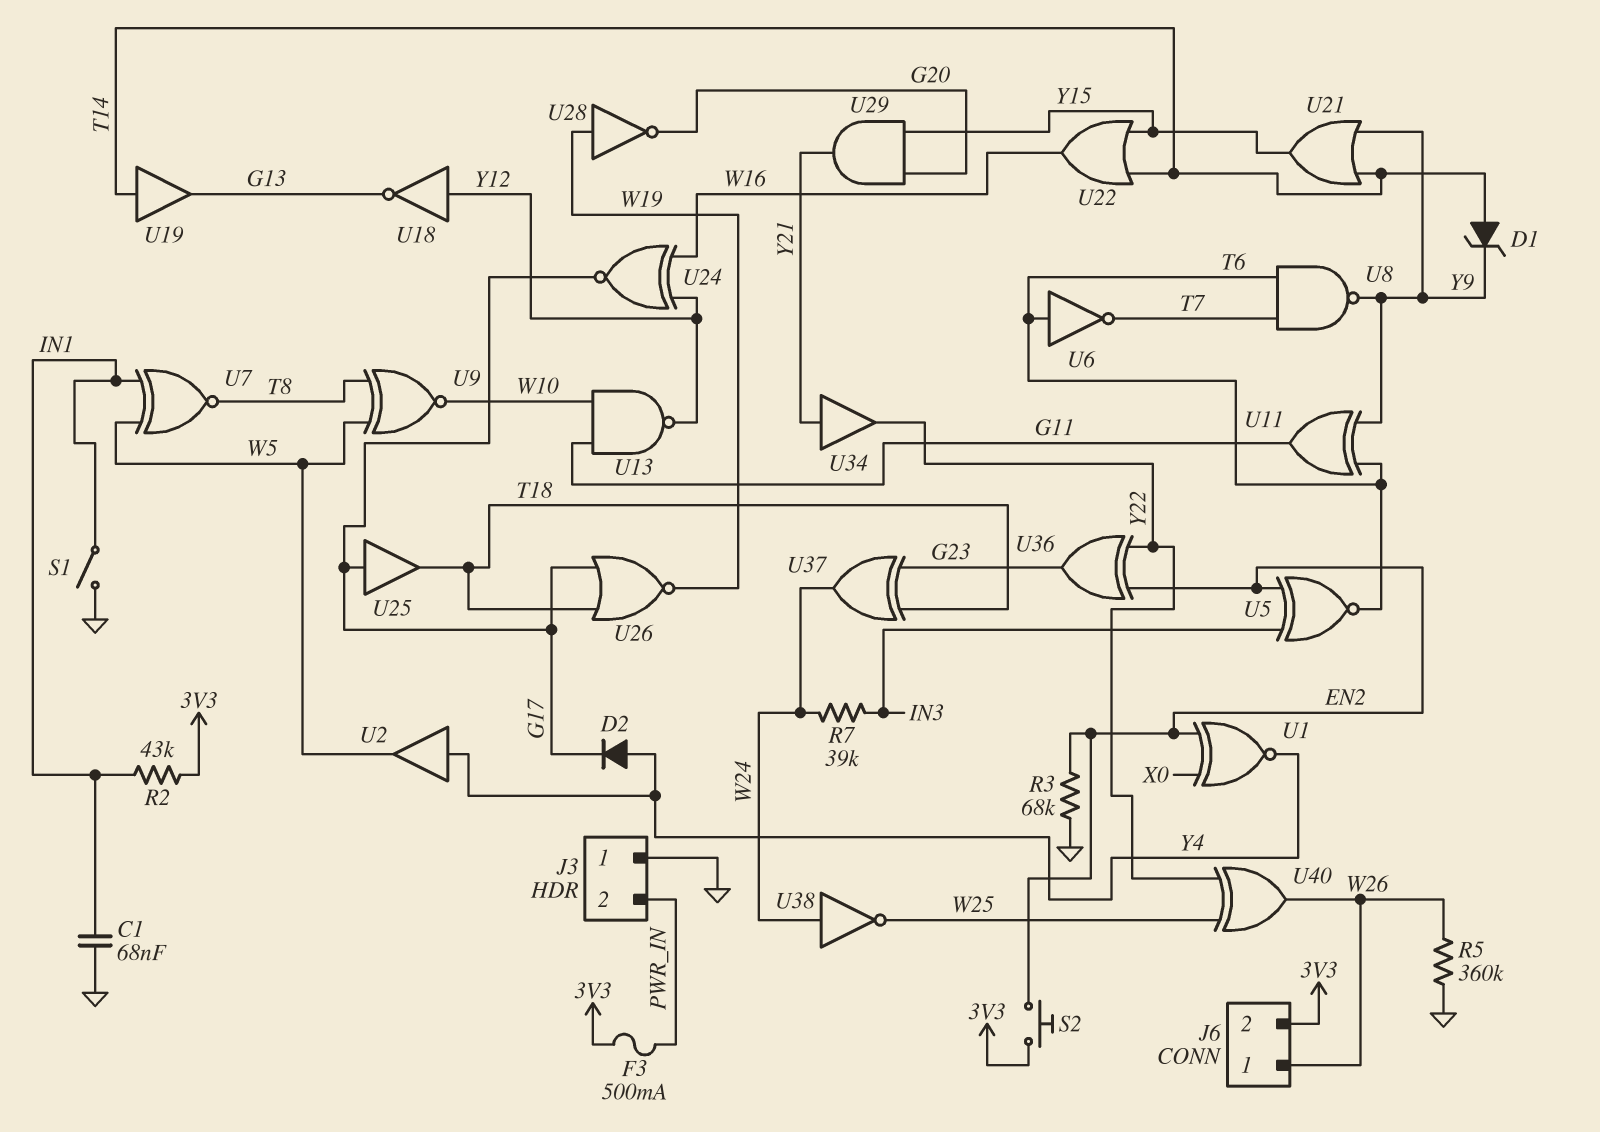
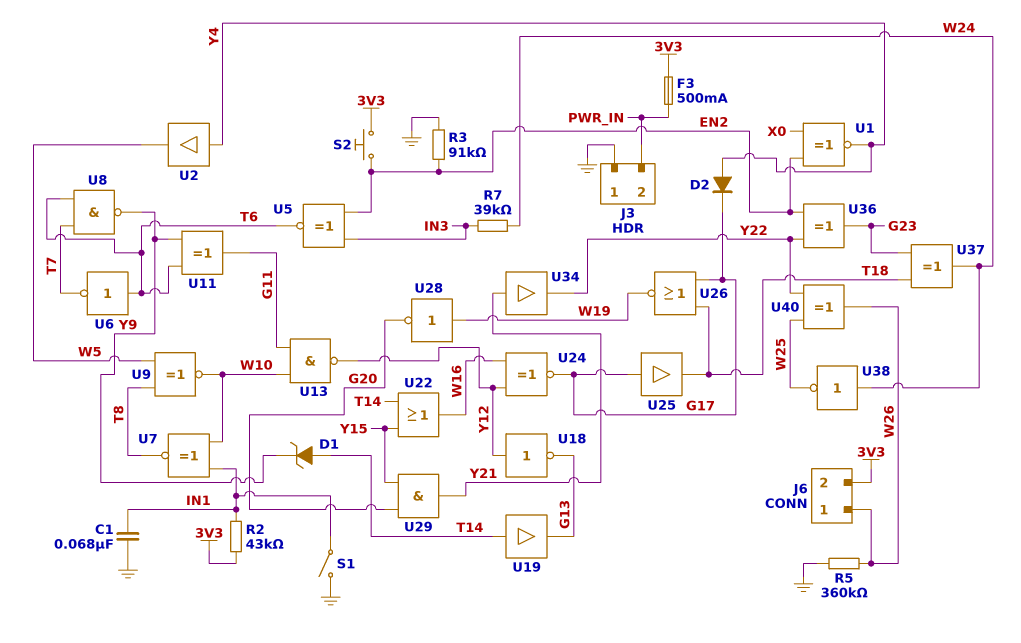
R3: 68k (EN2, GND) -> 91k (EN2, GND)
U7: XNOR (in IN1, in W5, out T8) -> XNOR (in IN1, in W10, out T8)
U21: OR (in T14, in Y9, out Y15) -> none

